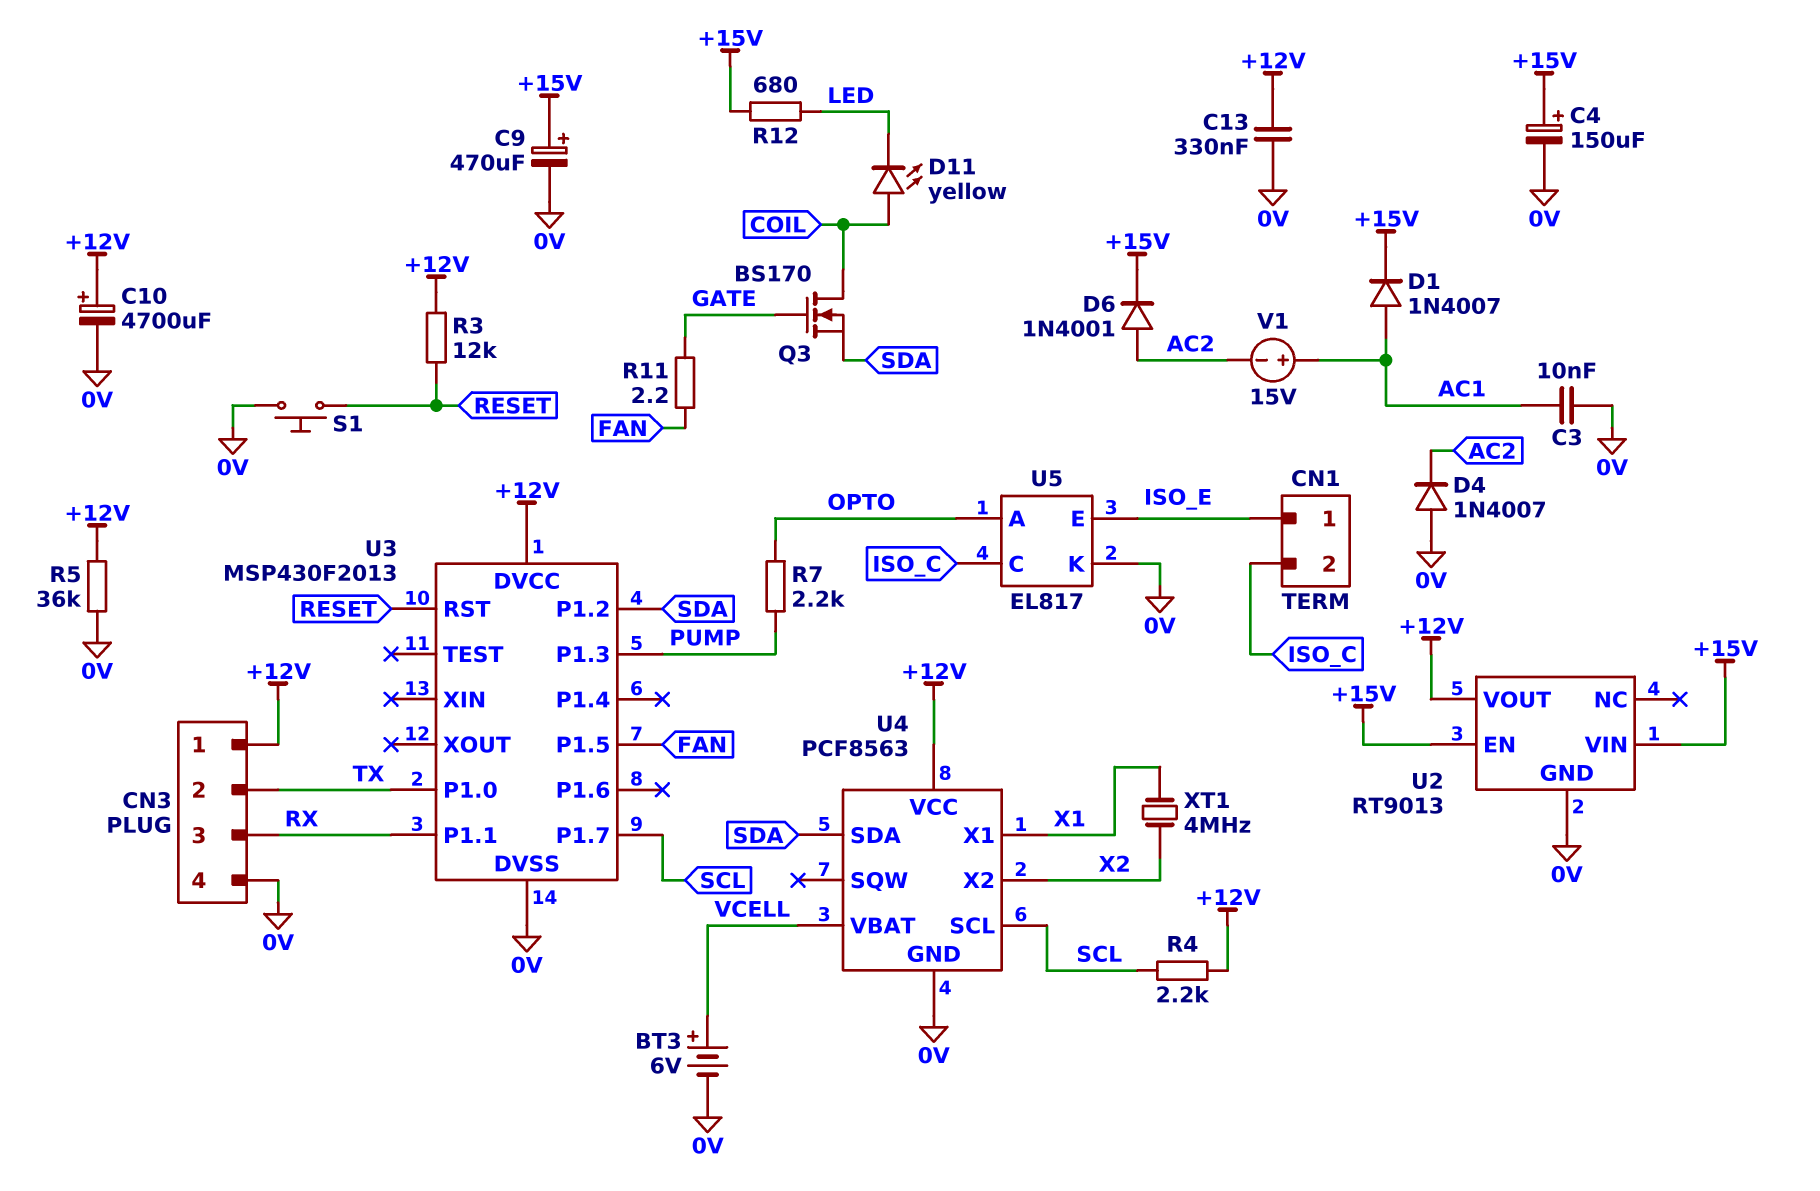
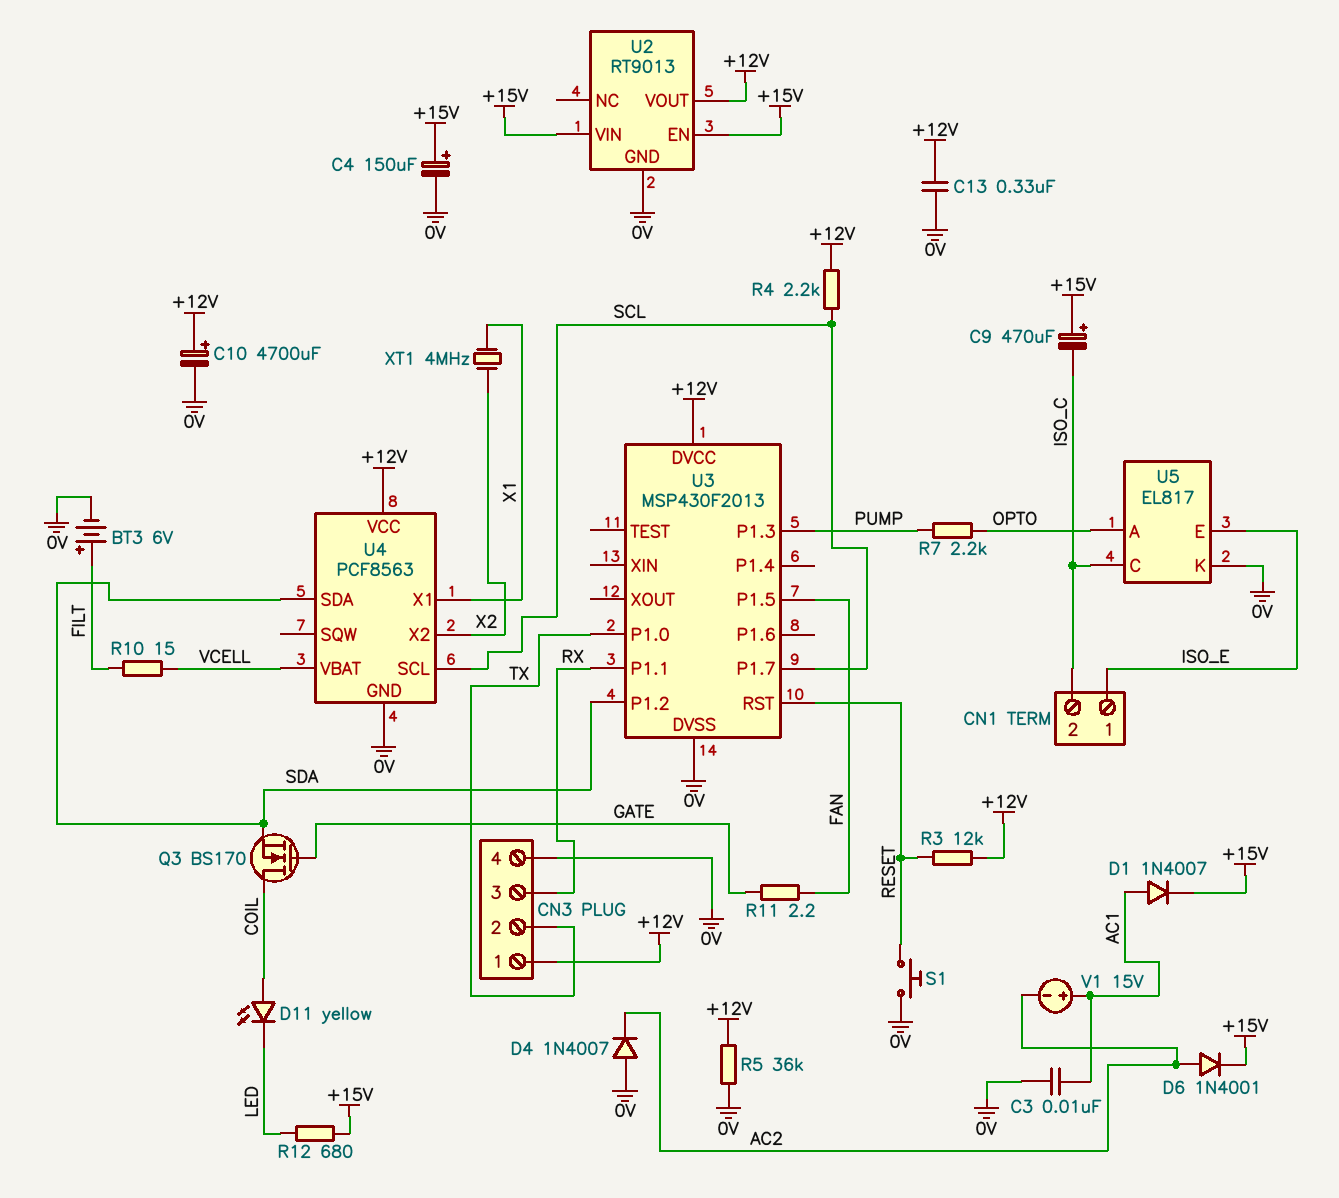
BT3: 6V (plus VCELL, minus 0V) -> 6V (plus FILT, minus 0V)
C9: 470uF (plus +15V, minus 0V) -> 470uF (plus +15V, minus ISO_C)
R10: none -> 15 (FILT, VCELL)

